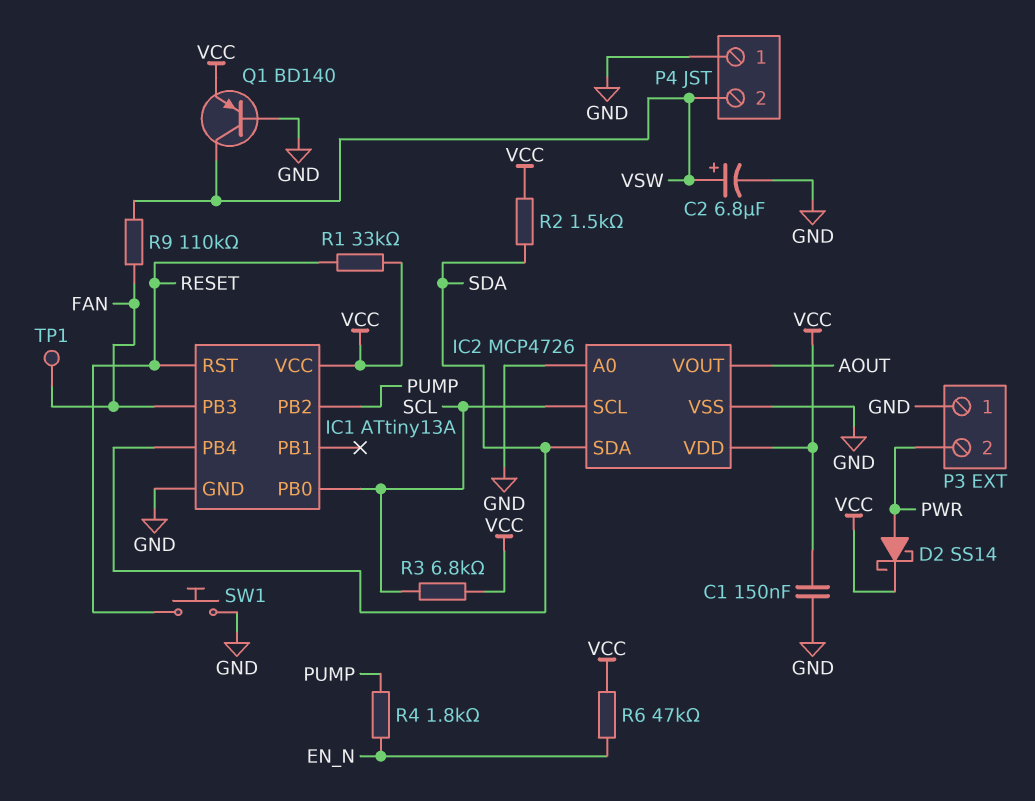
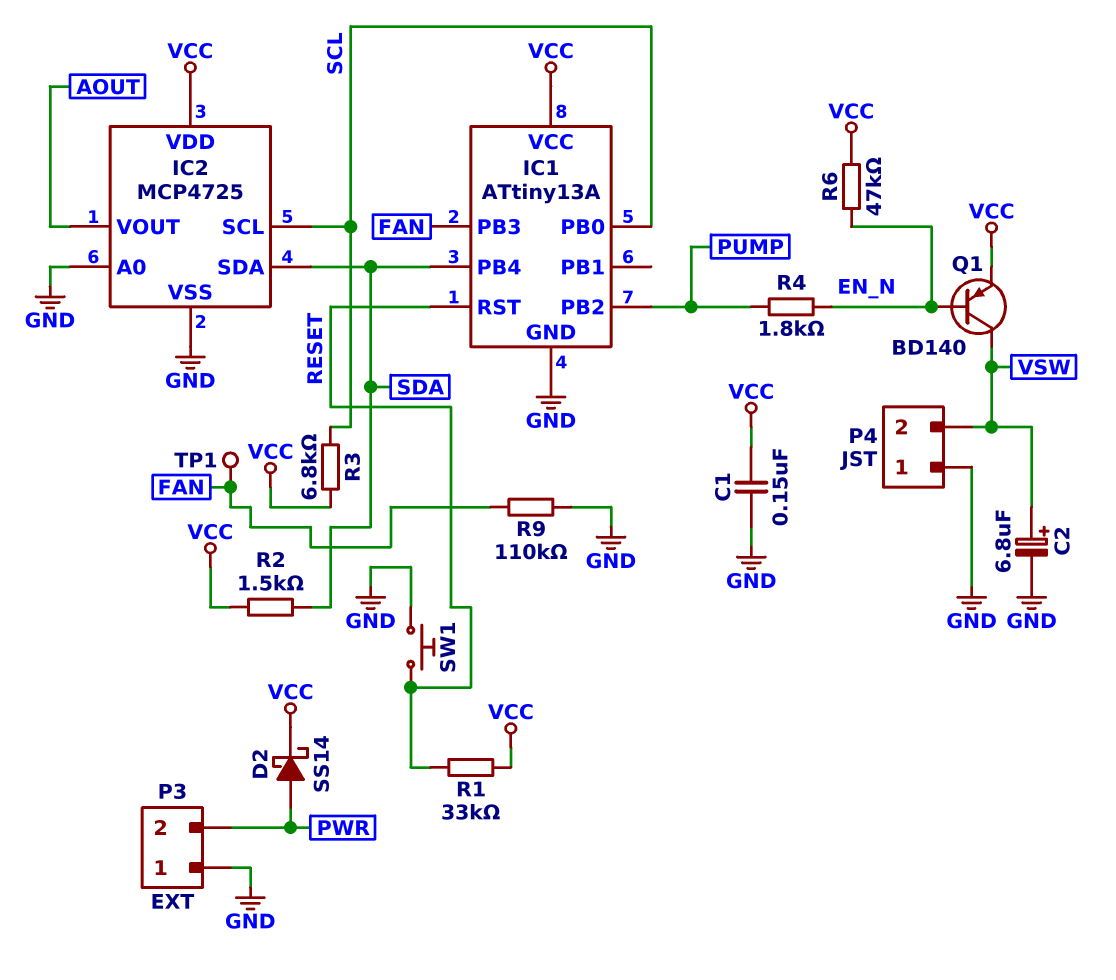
IC2: MCP4726 -> MCP4725
Q1: PNP BD140 (B GND, C VSW, E VCC) -> PNP BD140 (B EN_N, C VSW, E VCC)
R9: 110k (FAN, VSW) -> 110k (FAN, GND)

